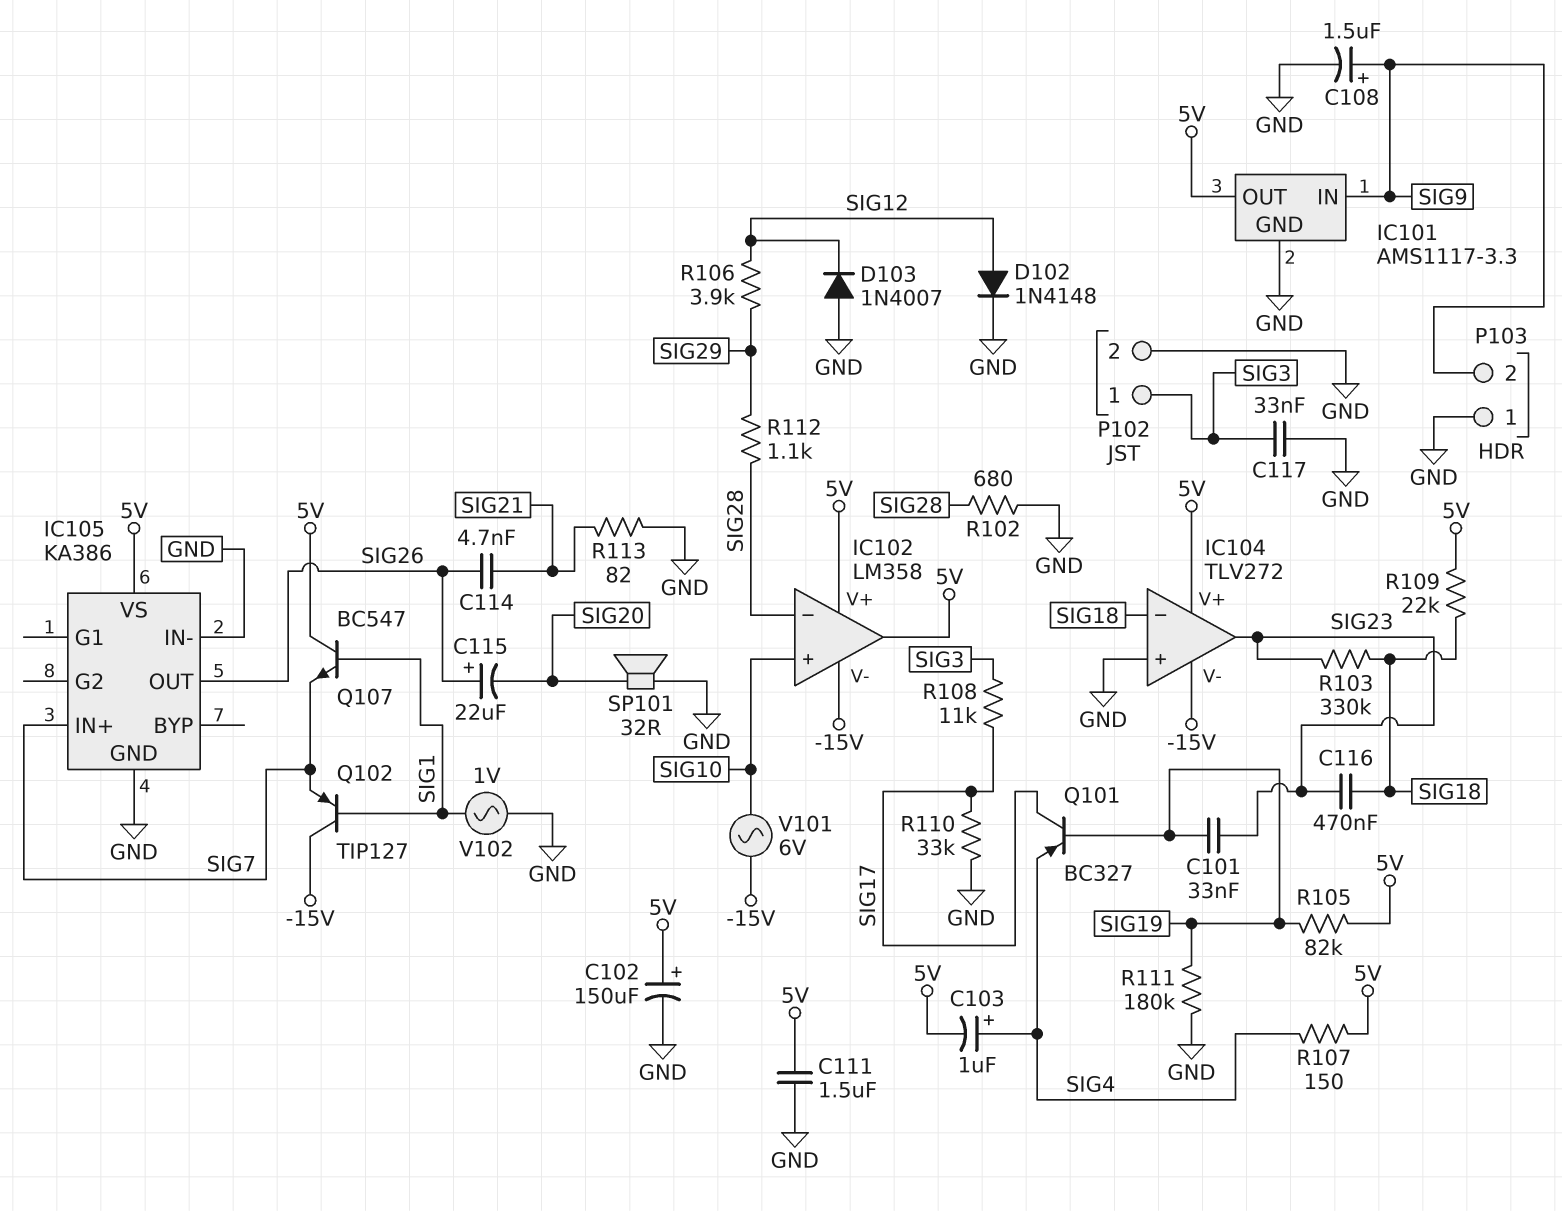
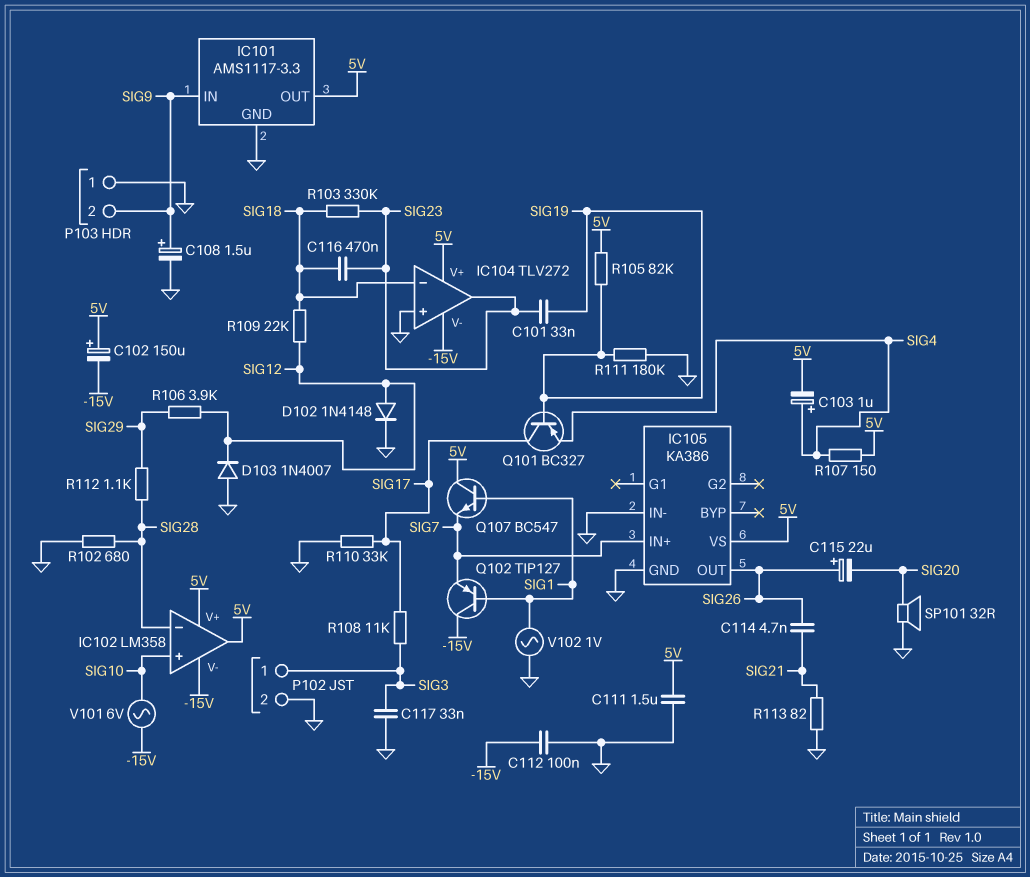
C102: 150uF (plus 5V, minus GND) -> 150uF (plus 5V, minus -15V)
C112: none -> 100nF (-15V, GND)
R109: 22k (5V, SIG18) -> 22k (SIG12, SIG18)

